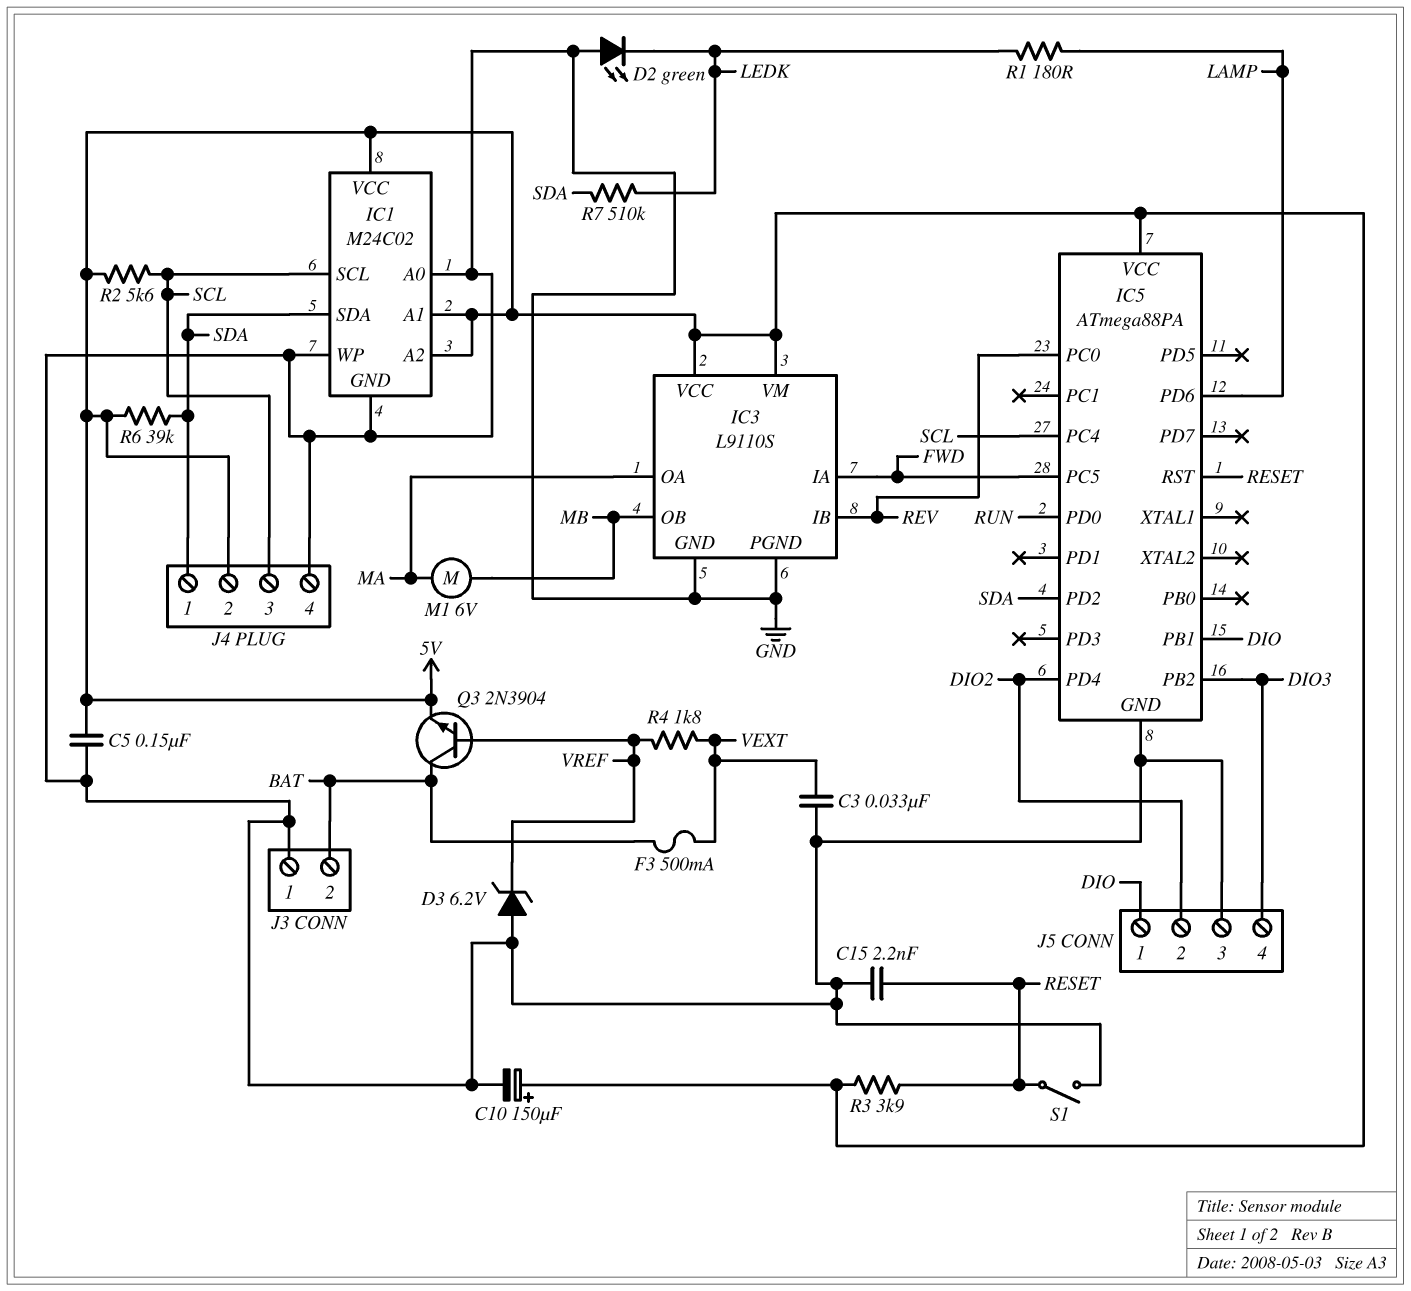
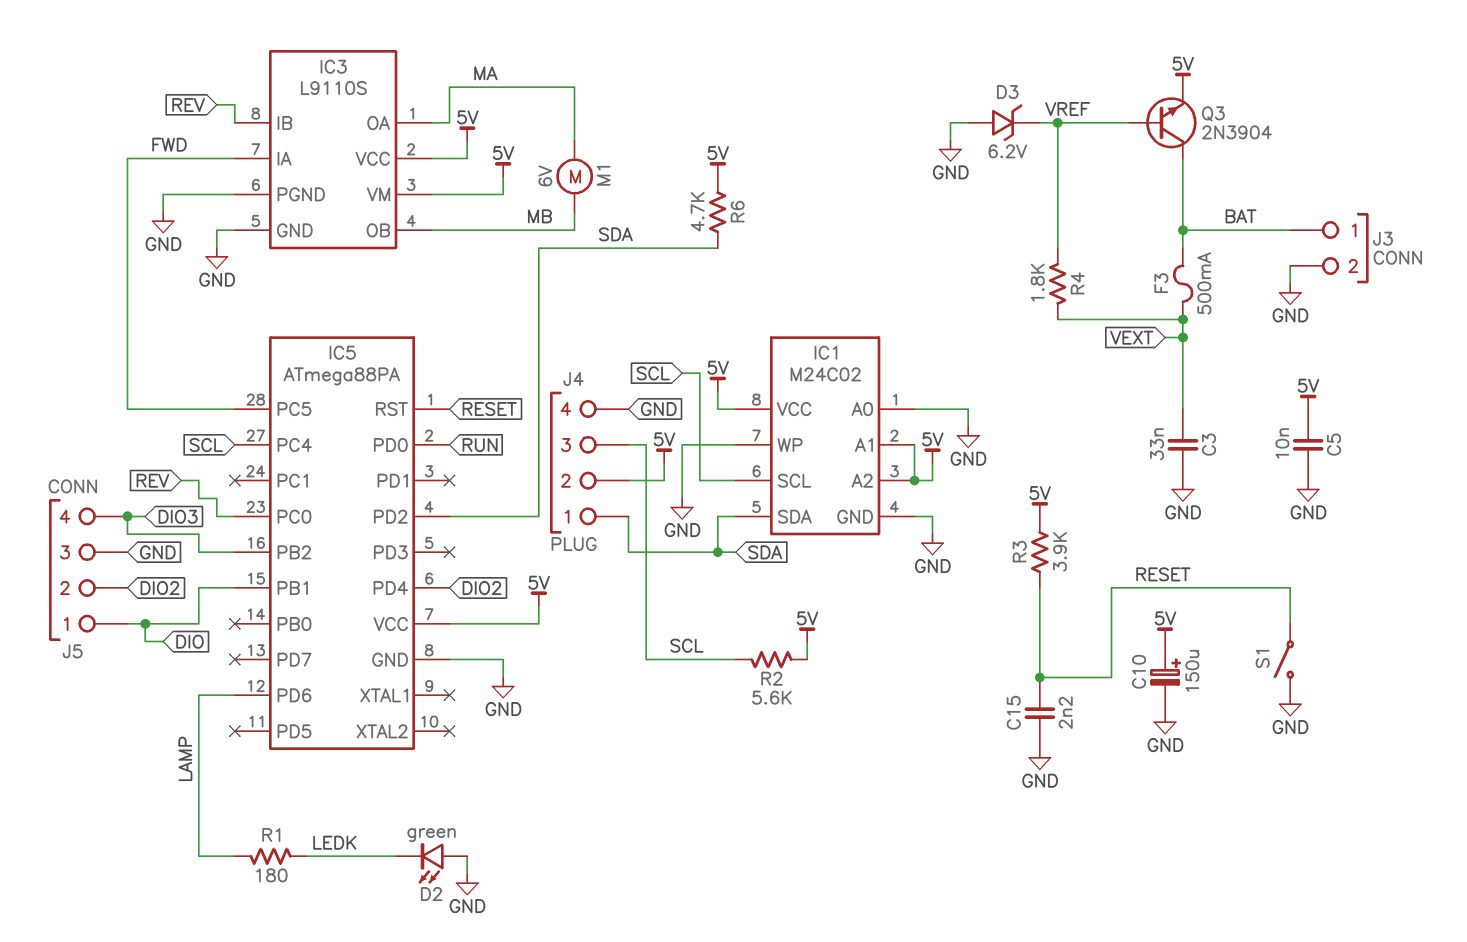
C5: 150nF (5V, GND) -> 10nF (5V, GND)
J3 pin 1: GND -> BAT
J3 pin 2: BAT -> GND
R6: 39k (5V, SDA) -> 4.7k (5V, SDA)
R7: 510k (LEDK, SDA) -> none

